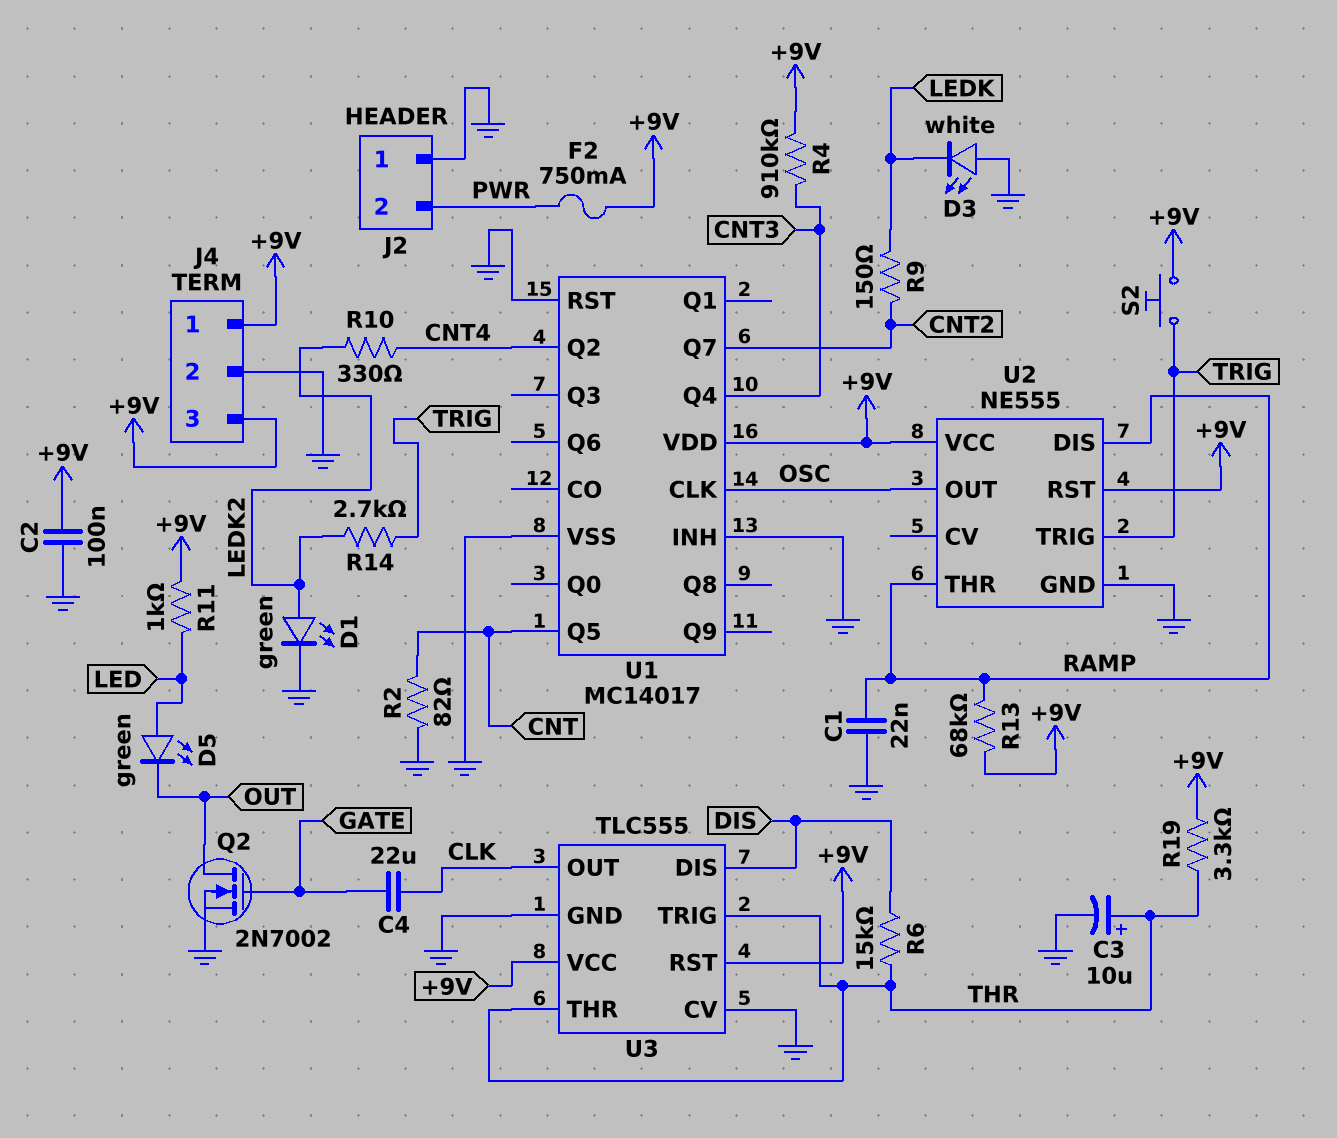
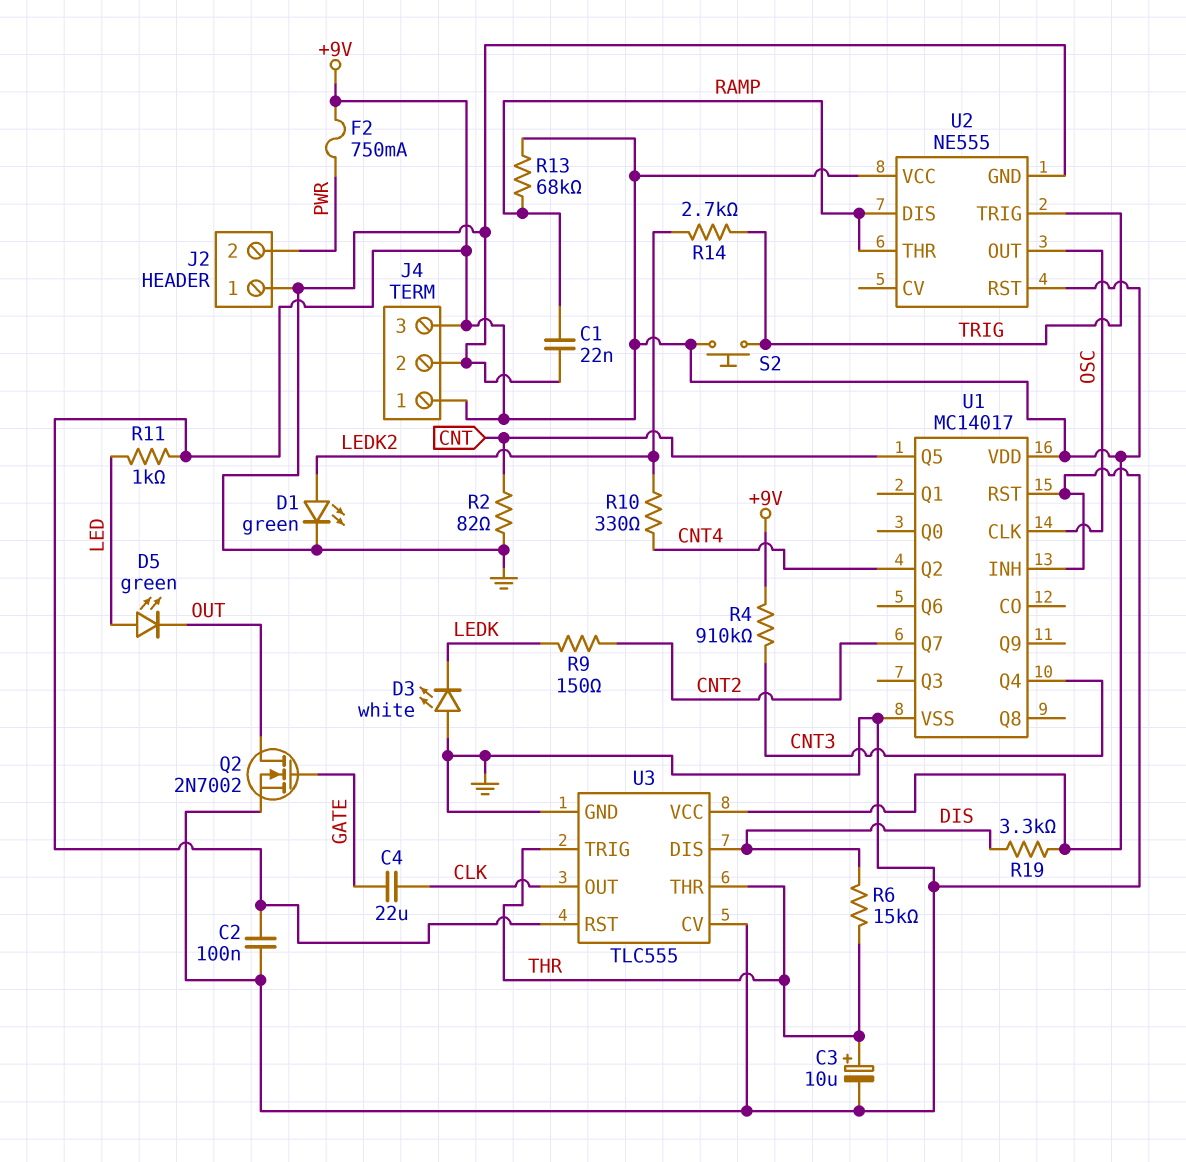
R19: 3.3k (+9V, THR) -> 3.3k (+9V, DIS)

